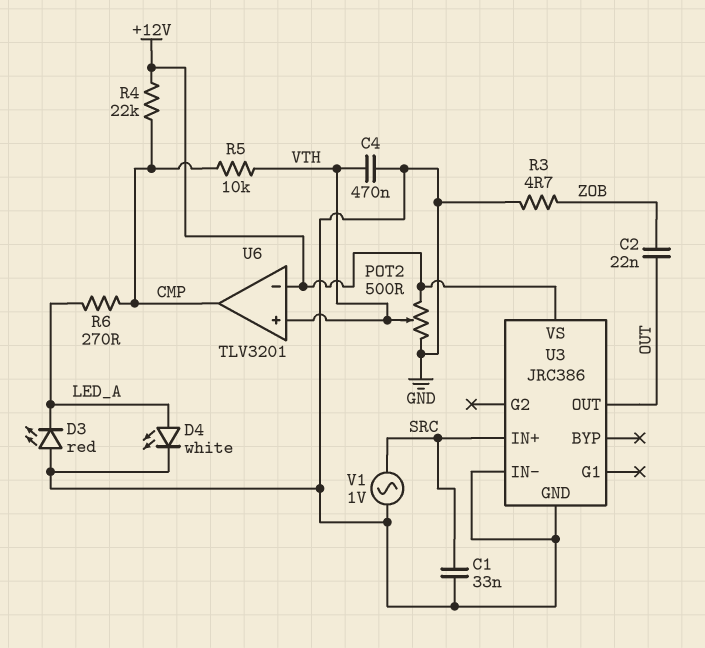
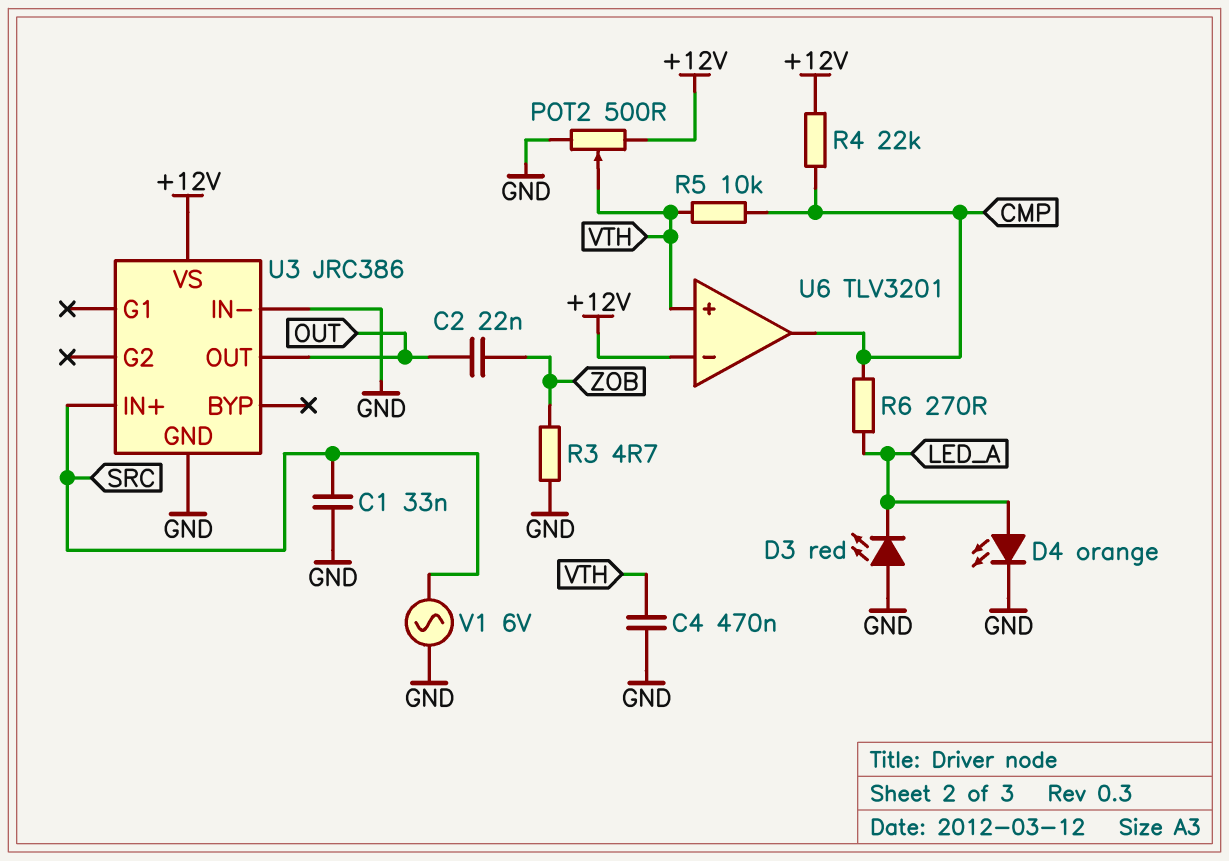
D4: LED white (A LED_A, K GND) -> LED orange (A LED_A, K GND)
V1: AC 1V (GND, SRC) -> AC 6V (GND, SRC)

